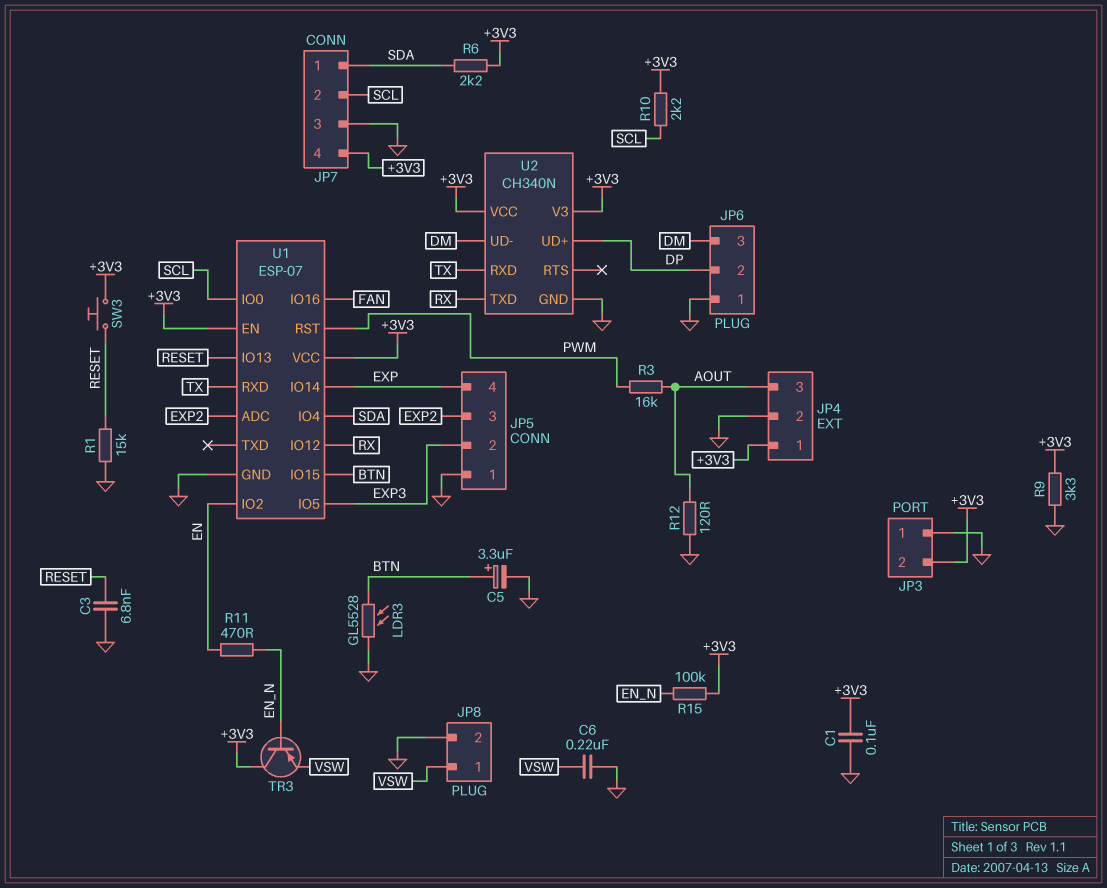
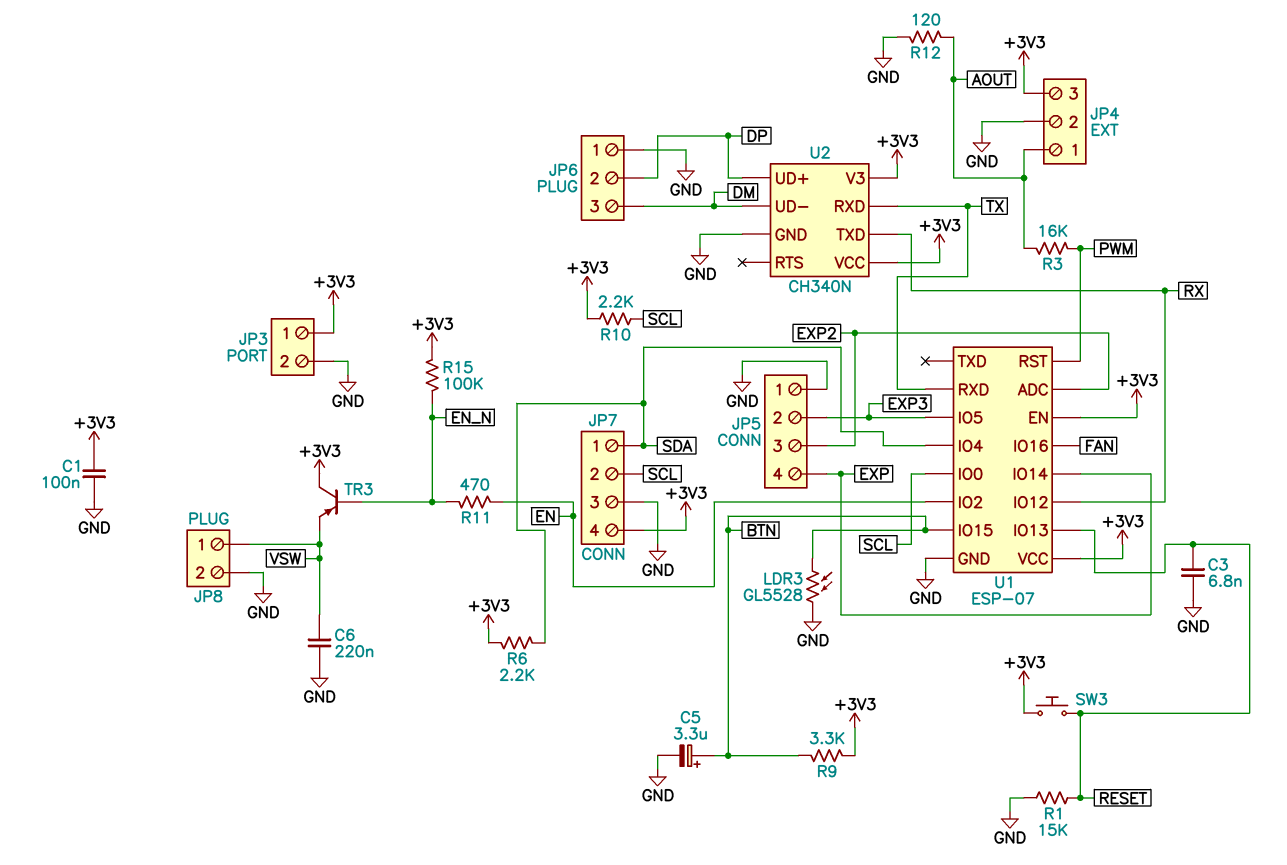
JP3 pin 1: GND -> +3V3
JP3 pin 2: +3V3 -> GND
JP4 pin 1: +3V3 -> AOUT
JP4 pin 3: AOUT -> +3V3
R9: 3.3k (+3V3, GND) -> 3.3k (+3V3, BTN)

